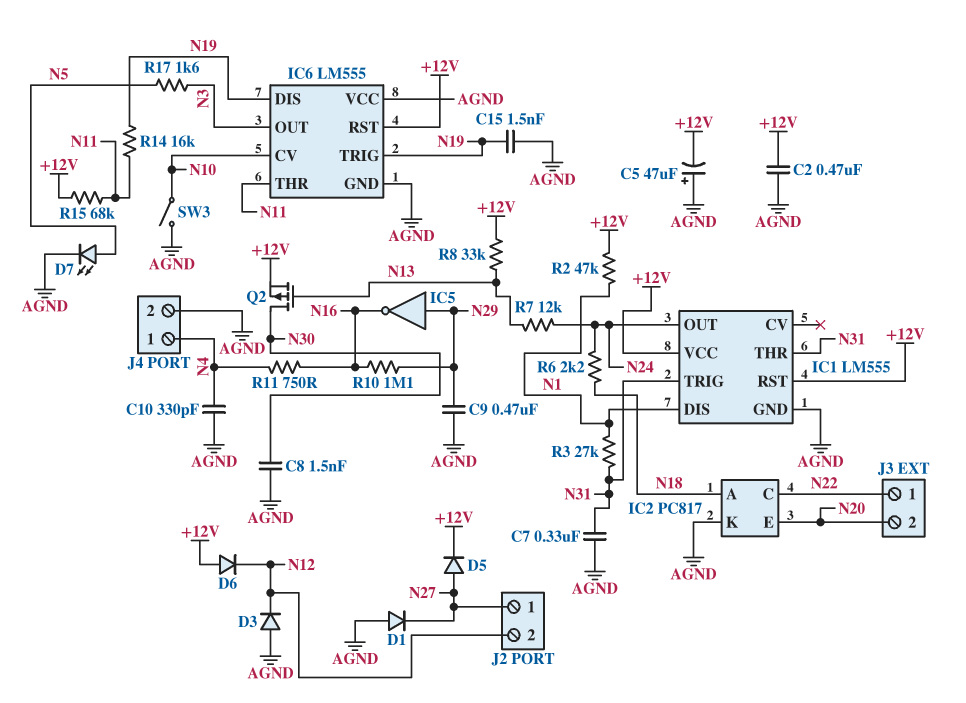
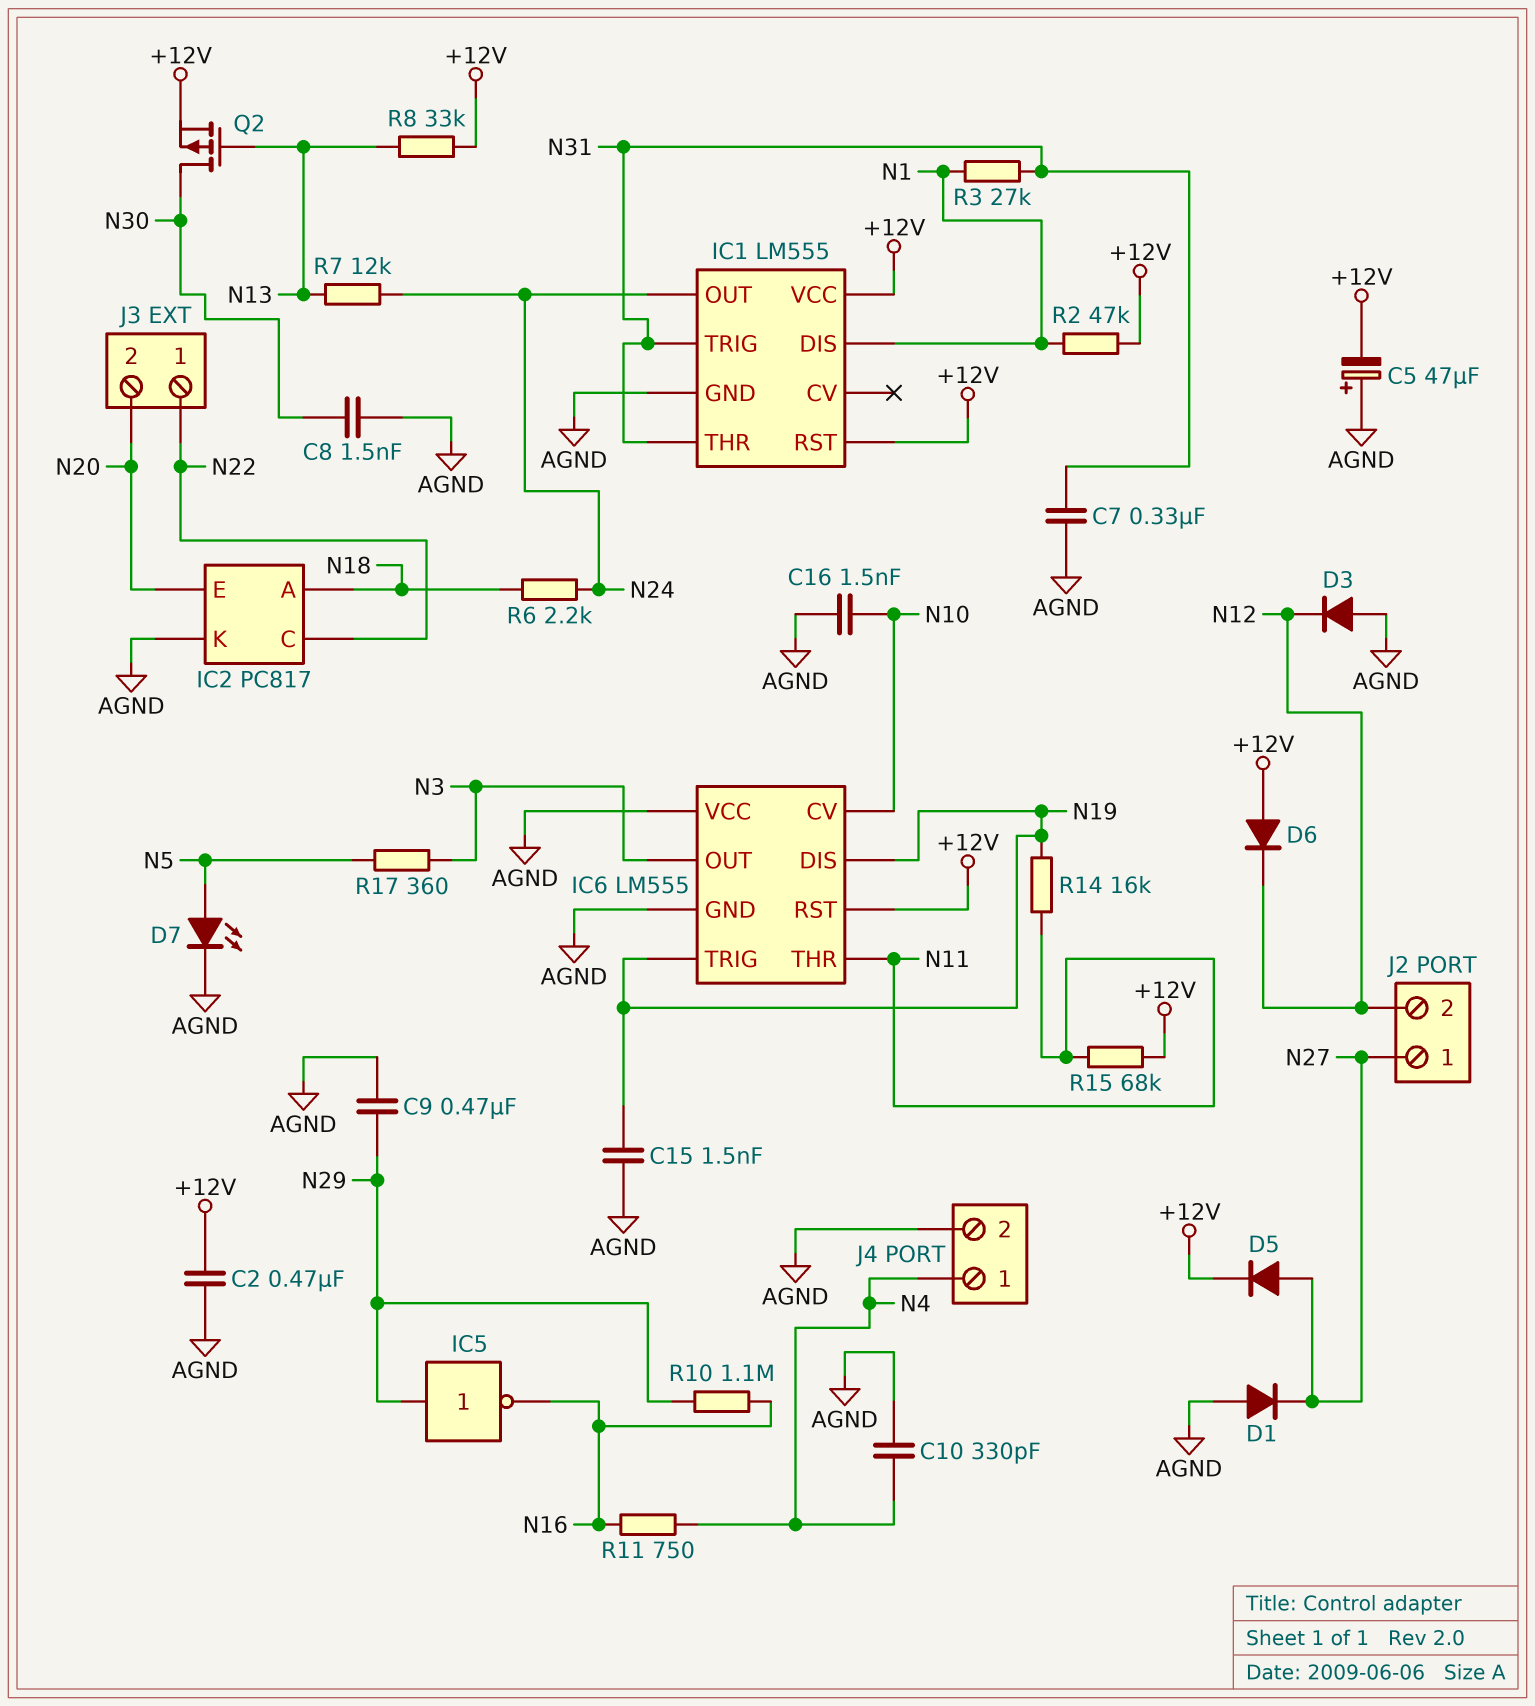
C16: none -> 1.5nF (AGND, N10)
R17: 1.6k (N3, N5) -> 360 (N3, N5)
SW3: switch (AGND, N10) -> none

